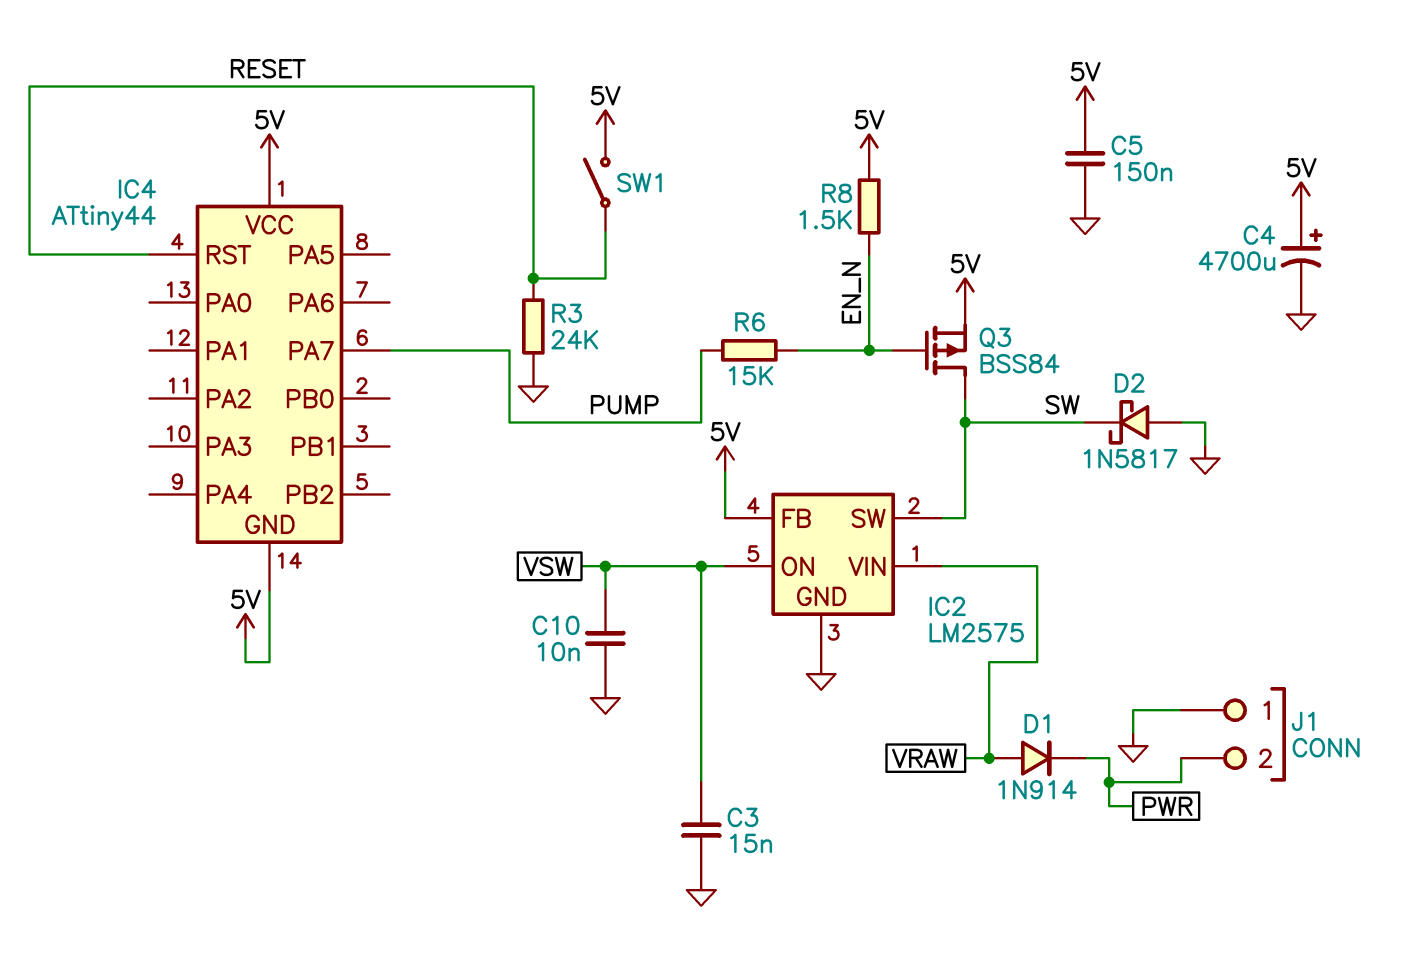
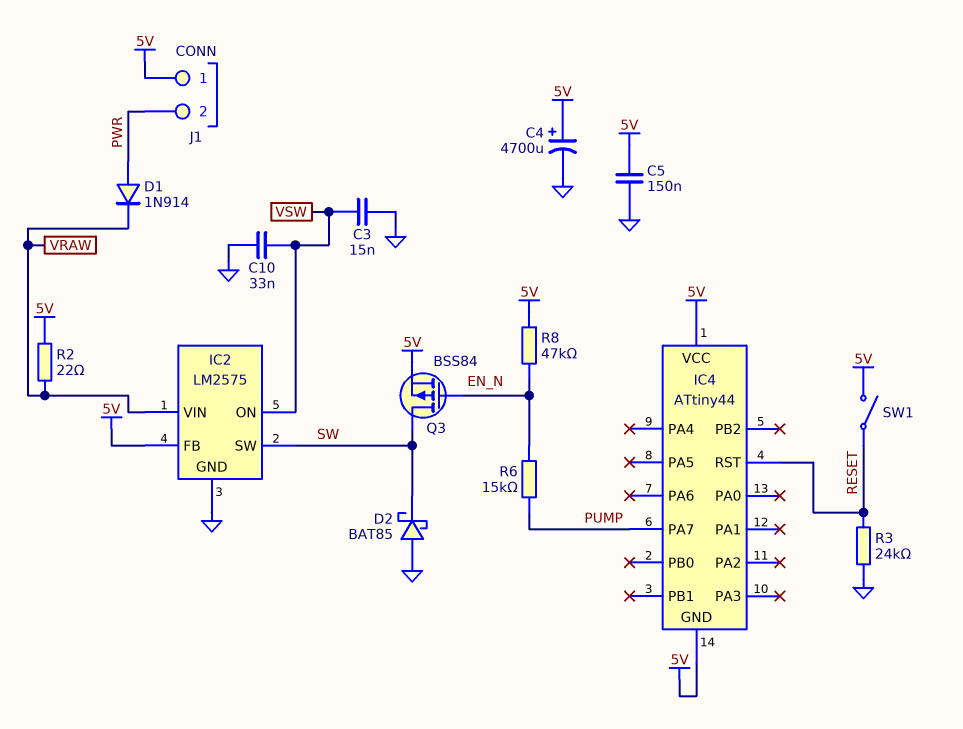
C10: 10nF (GND, VSW) -> 33nF (GND, VSW)
D1: diode 1N914 (A VRAW, K PWR) -> diode 1N914 (A PWR, K VRAW)
D2: schottky 1N5817 (A GND, K SW) -> schottky BAT85 (A GND, K SW)
J1 pin 1: GND -> 5V
R2: none -> 22 (5V, VRAW)
R8: 1.5k (5V, EN_N) -> 47k (5V, EN_N)

